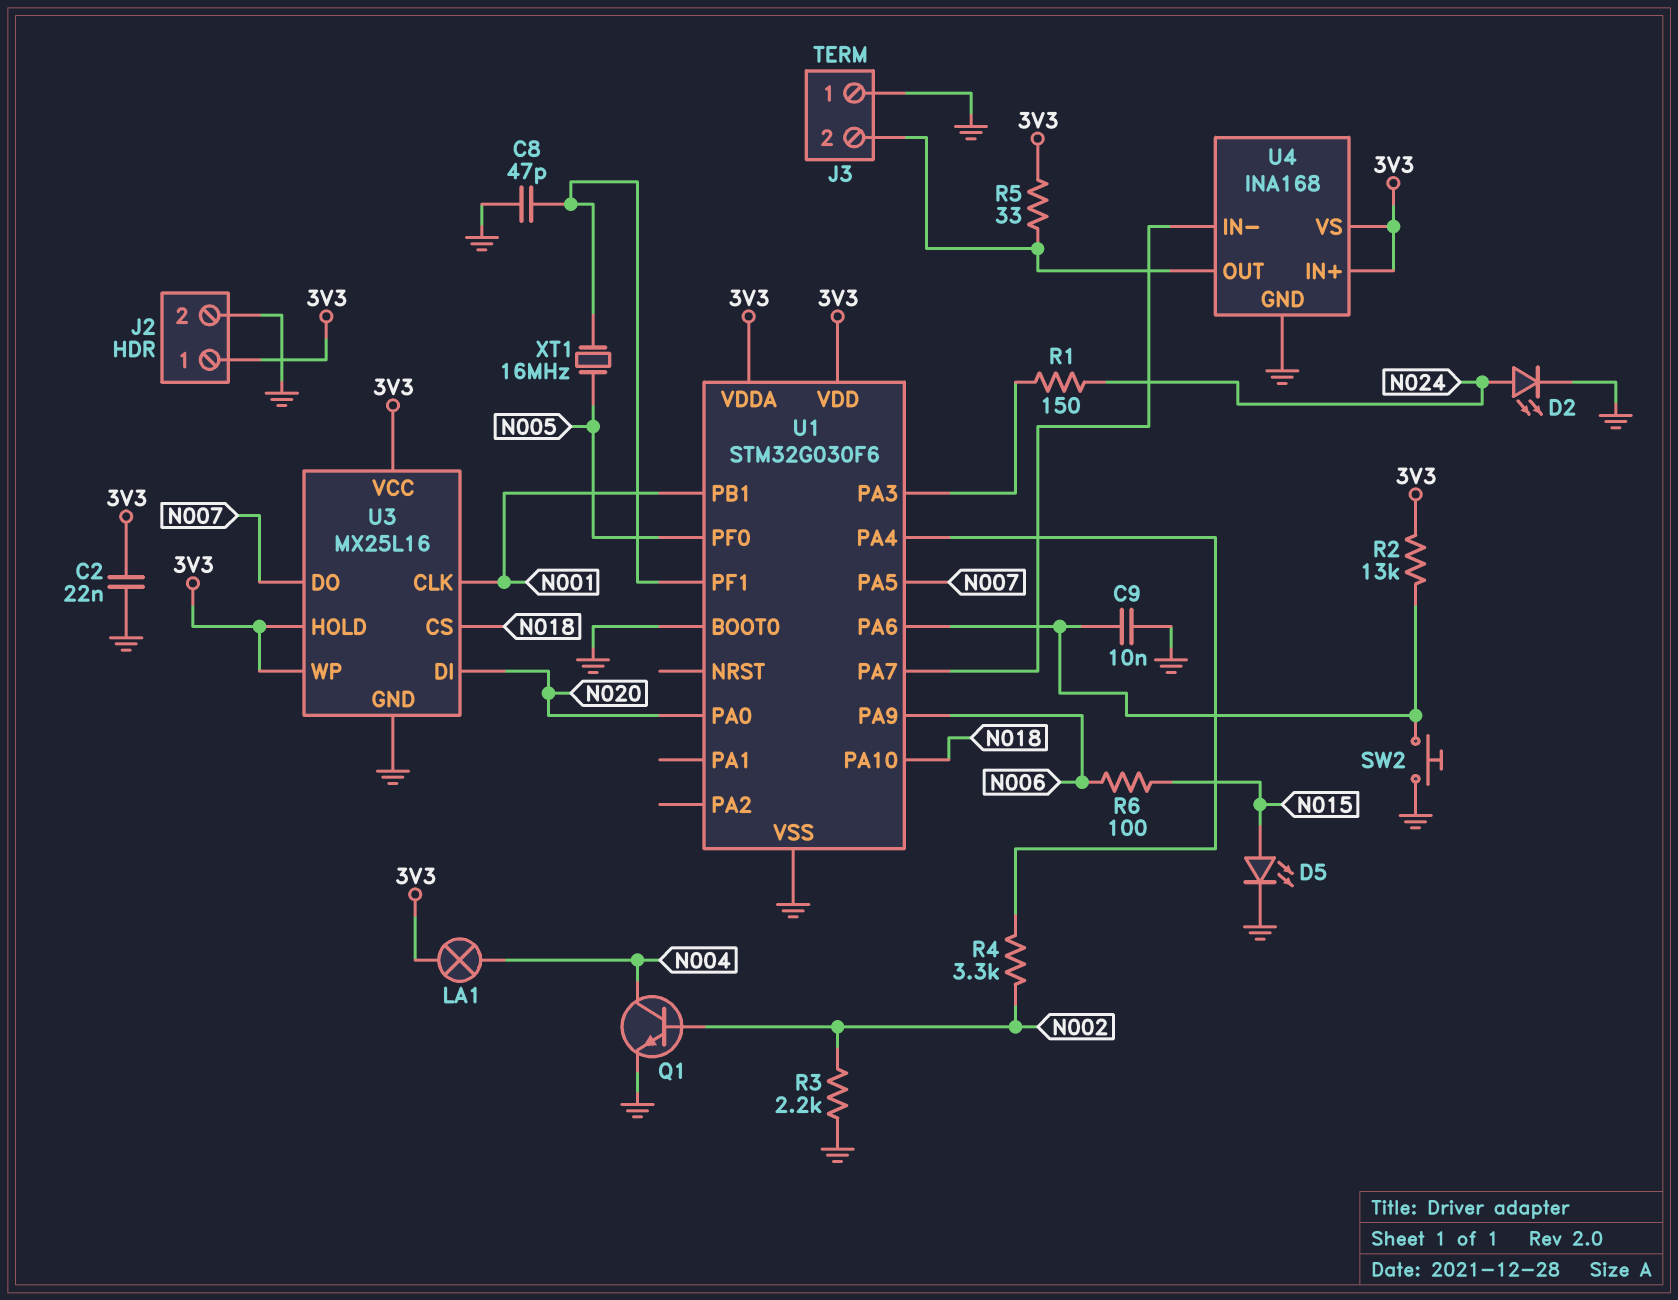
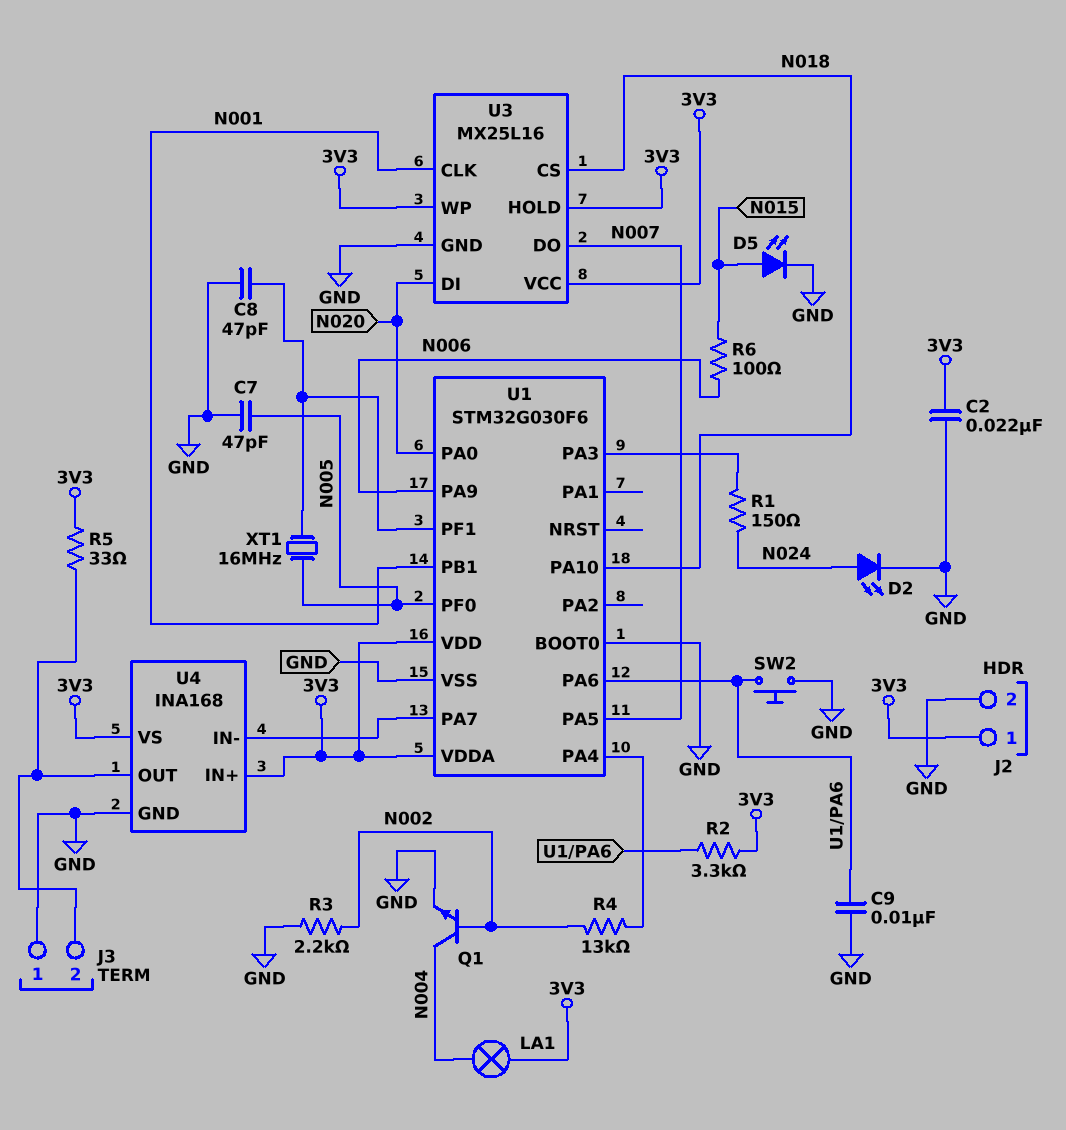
C7: none -> 47pF (GND, N005)
R2: 13k (3V3, U1/PA6) -> 3.3k (3V3, U1/PA6)
R4: 3.3k (N002, U1/PA4) -> 13k (N002, U1/PA4)

